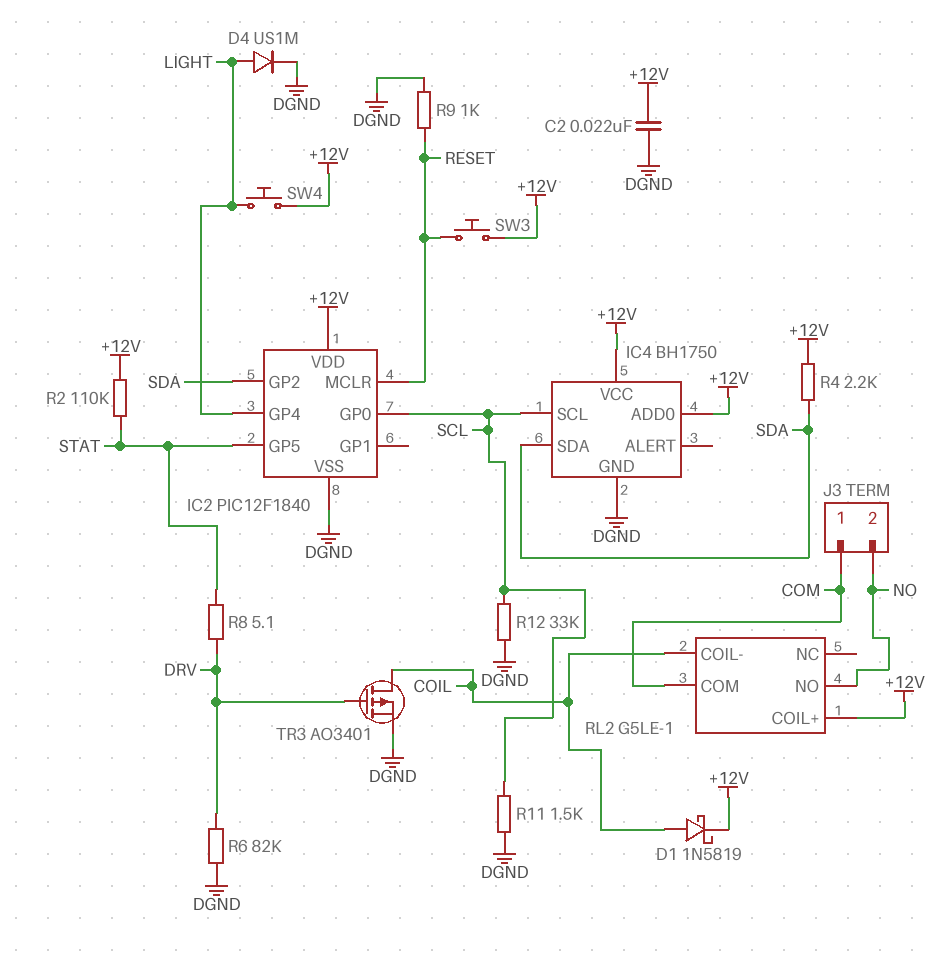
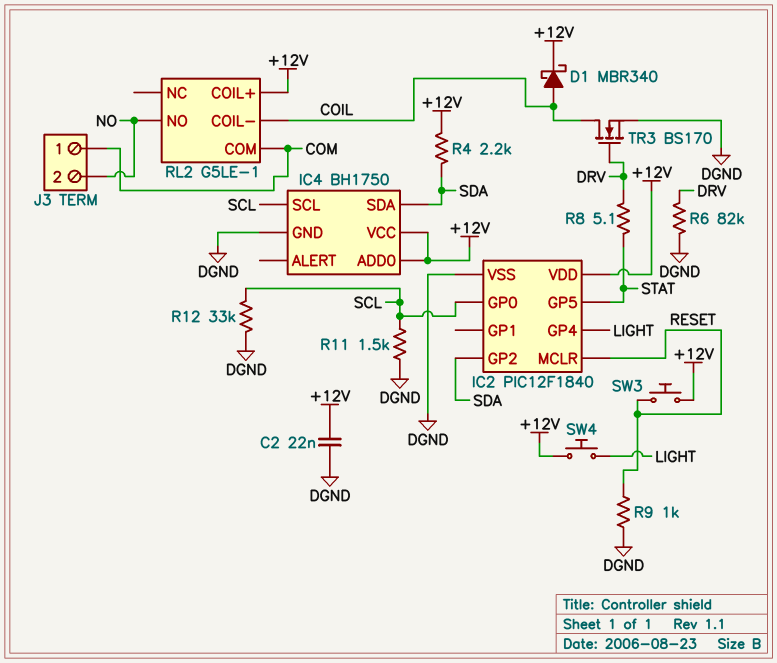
D1: schottky 1N5819 (A COIL, K +12V) -> schottky MBR340 (A COIL, K +12V)
D4: diode US1M (A LIGHT, K DGND) -> none
R2: 110k (+12V, STAT) -> none
TR3: PMOS AO3401 (G DRV, D COIL, S DGND) -> NMOS BS170 (G DRV, D COIL, S DGND)

